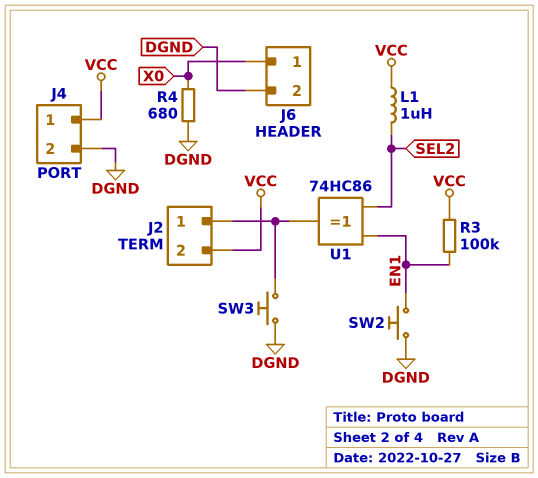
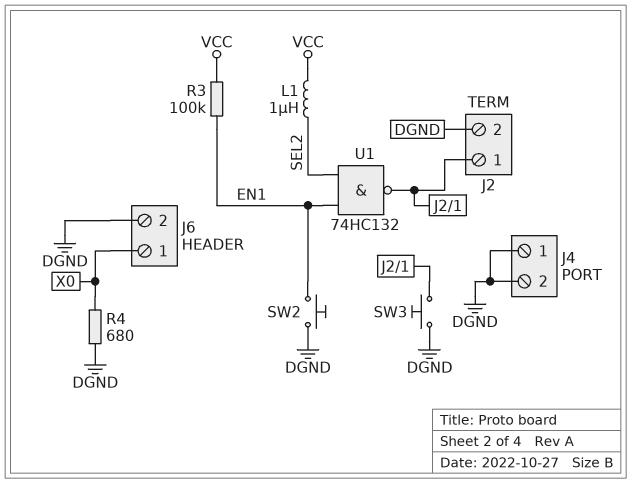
J2 pin 2: VCC -> DGND
J4 pin 1: VCC -> DGND
U1: XOR 74HC86 (in EN1, in SEL2, out J2/1) -> NAND 74HC132 (in EN1, in SEL2, out J2/1)

